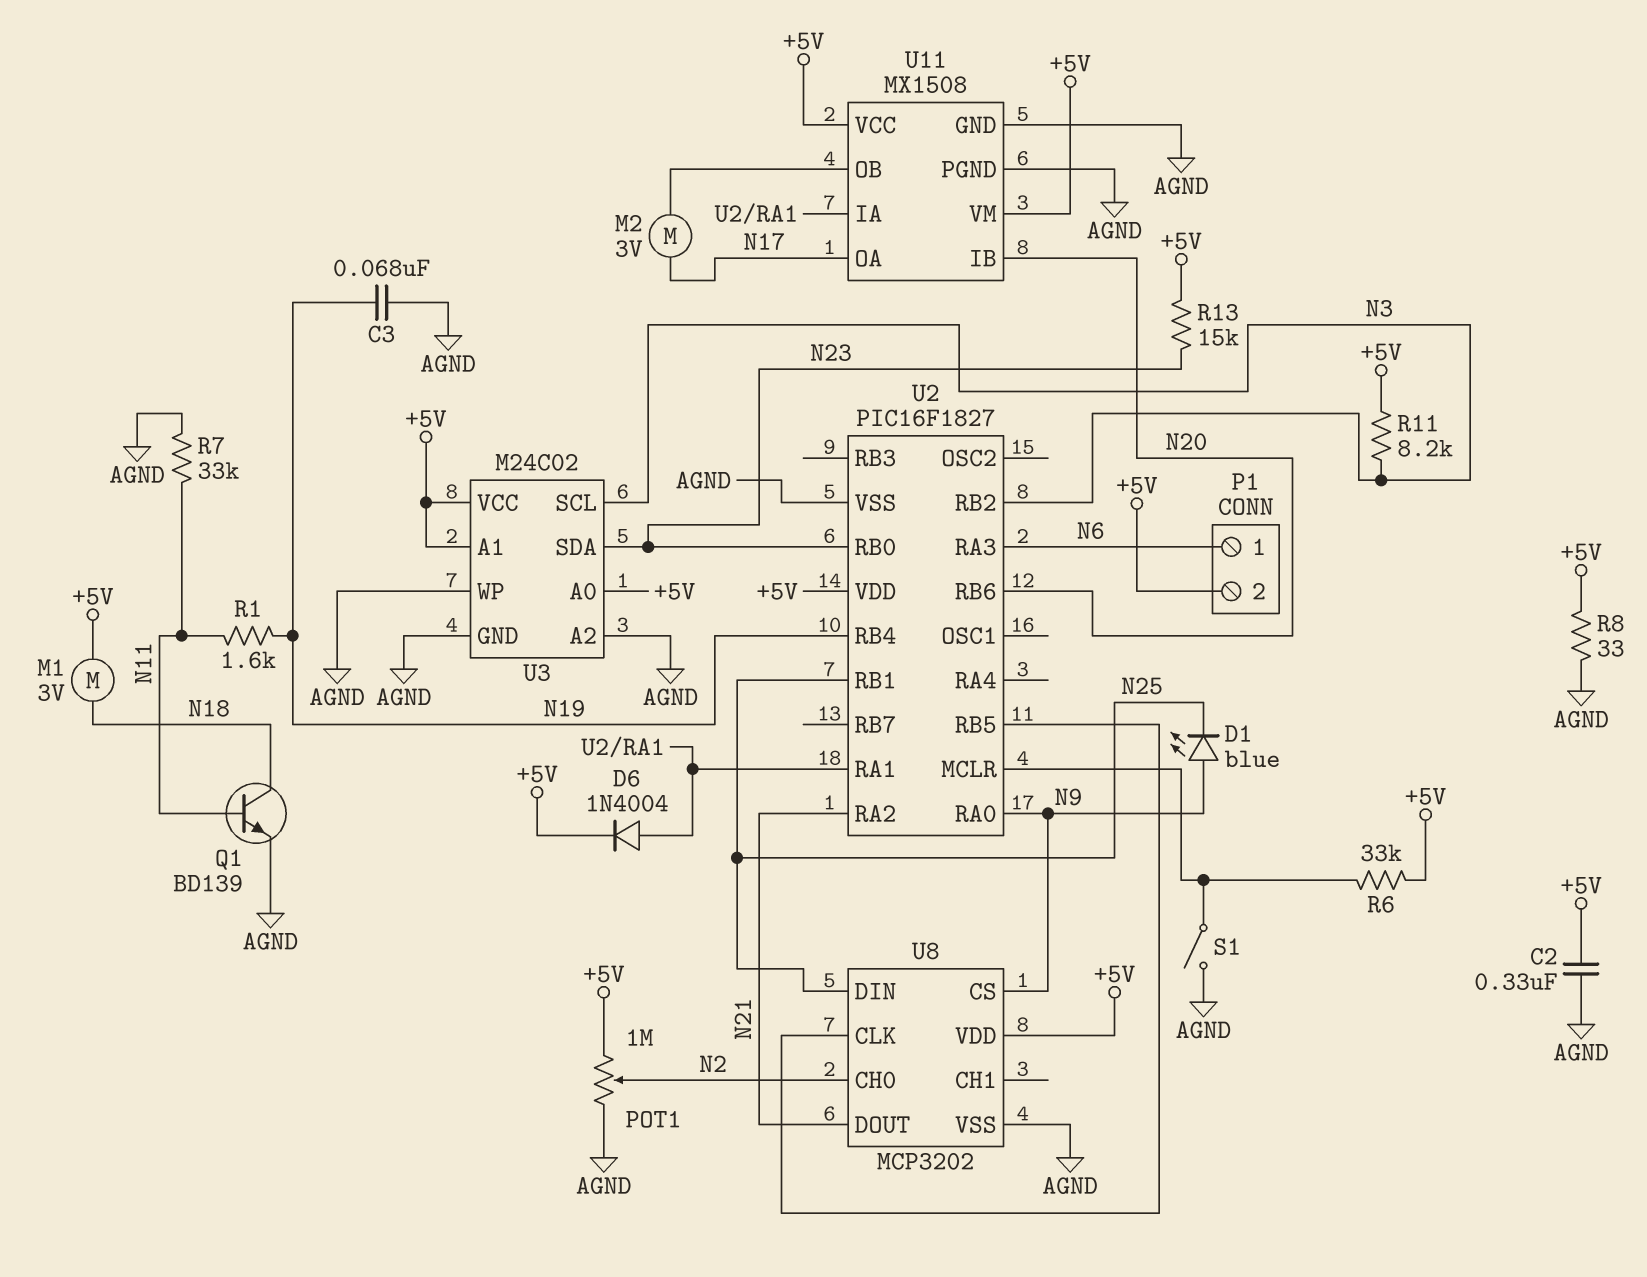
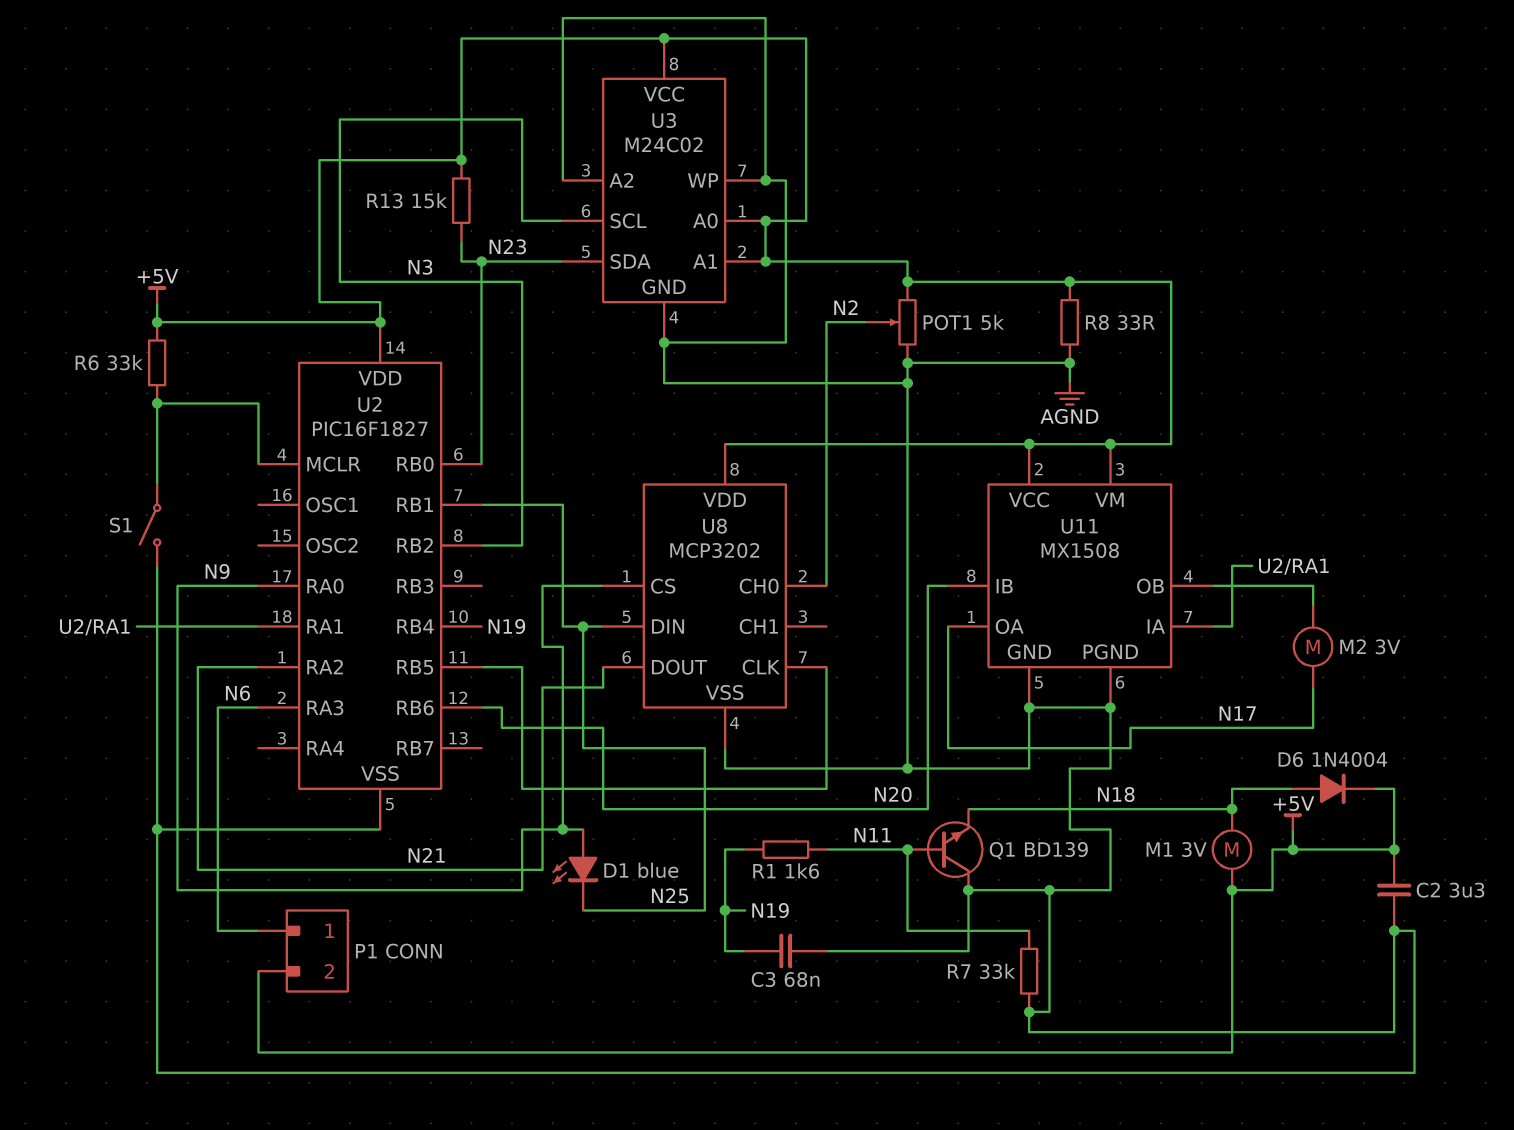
C2: 330nF (+5V, AGND) -> 3.3uF (+5V, AGND)
D6: diode 1N4004 (A U2/RA1, K +5V) -> diode 1N4004 (A N18, K +5V)
POT1: 1M (+5V, AGND, wiper N2) -> 5k (+5V, AGND, wiper N2)
Q1: NPN BD139 (B N11, C N18, E AGND) -> NPN BD139 (B N11, C AGND, E N18)
R11: 8.2k (+5V, N3) -> none

